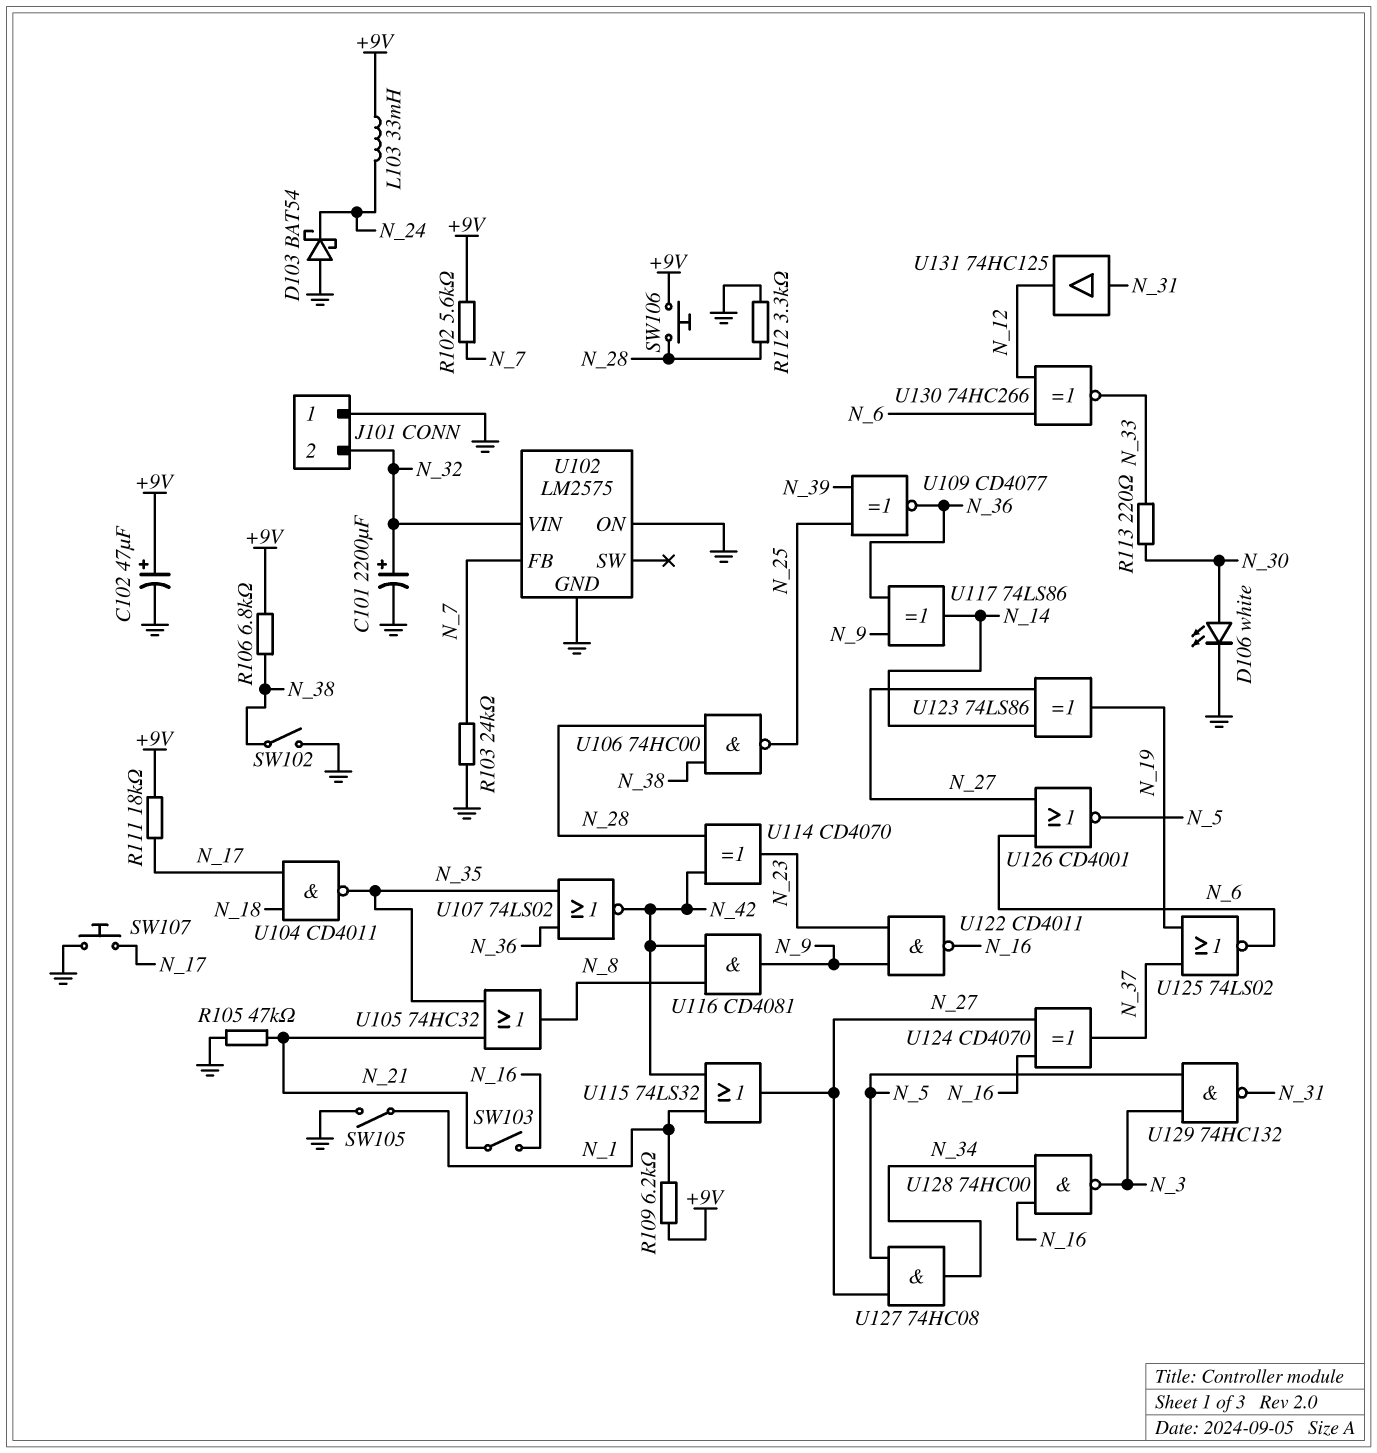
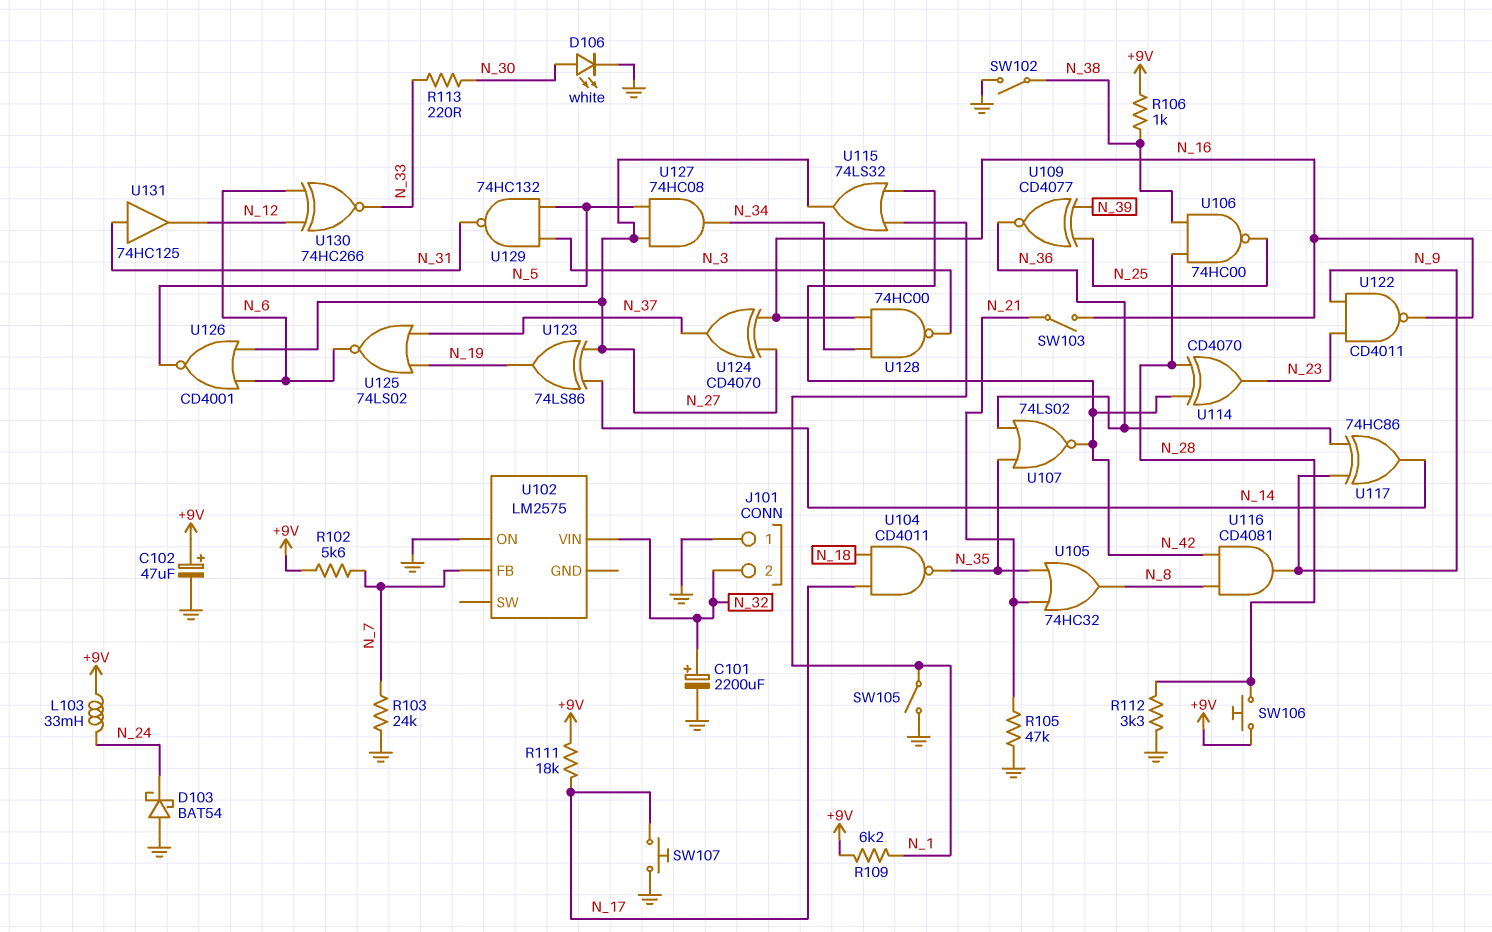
R106: 6.8k (+9V, N_38) -> 1k (+9V, N_38)
U102 pin GND: GND -> none
U117: XOR 74LS86 (in N_9, in N_36, out N_14) -> XOR 74HC86 (in N_9, in N_36, out N_14)

